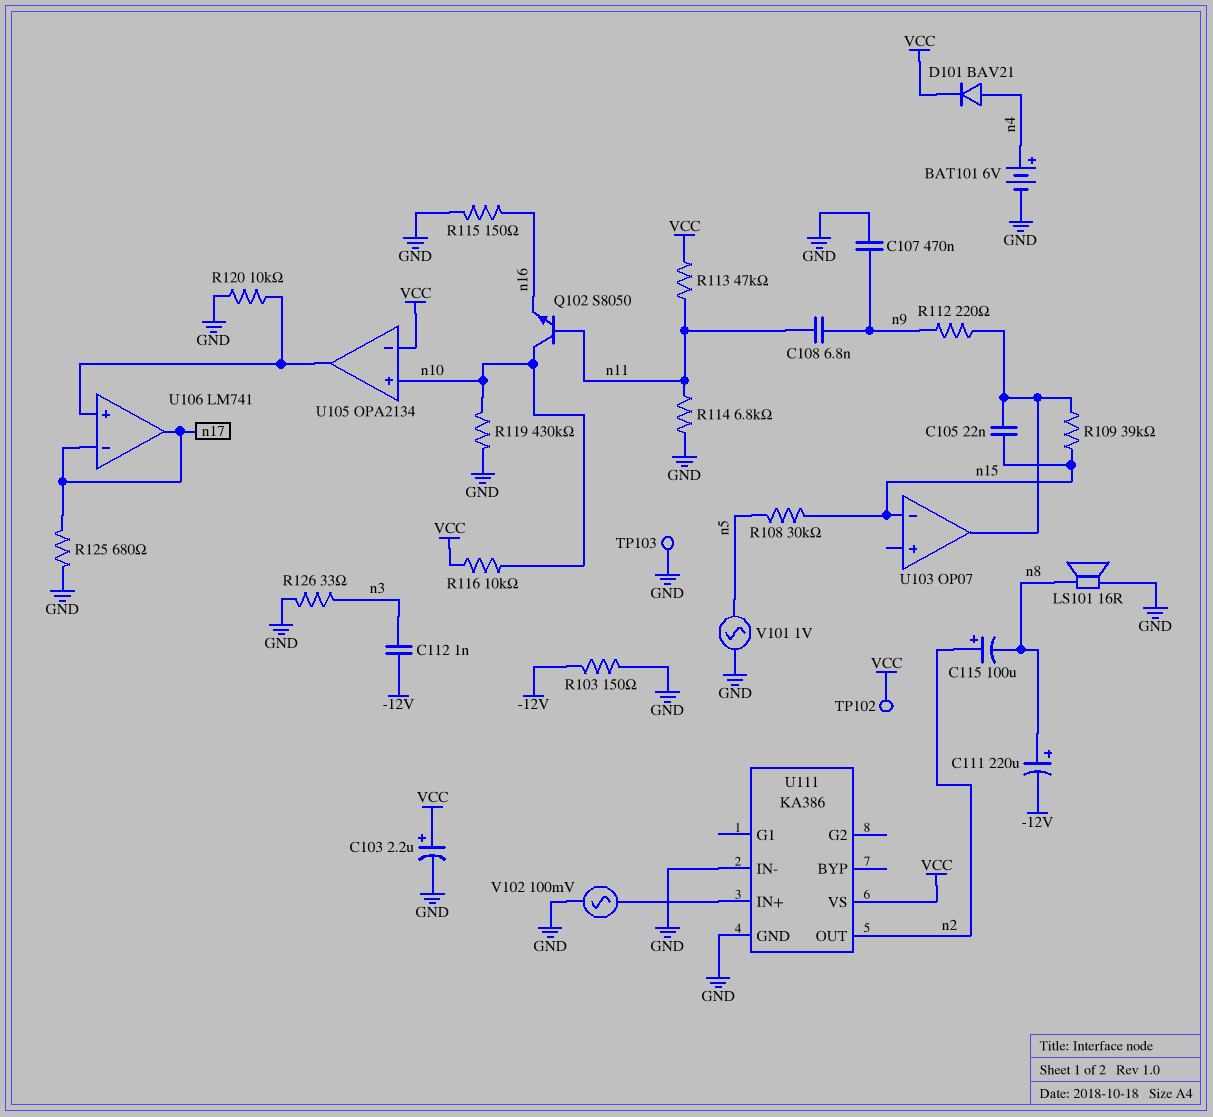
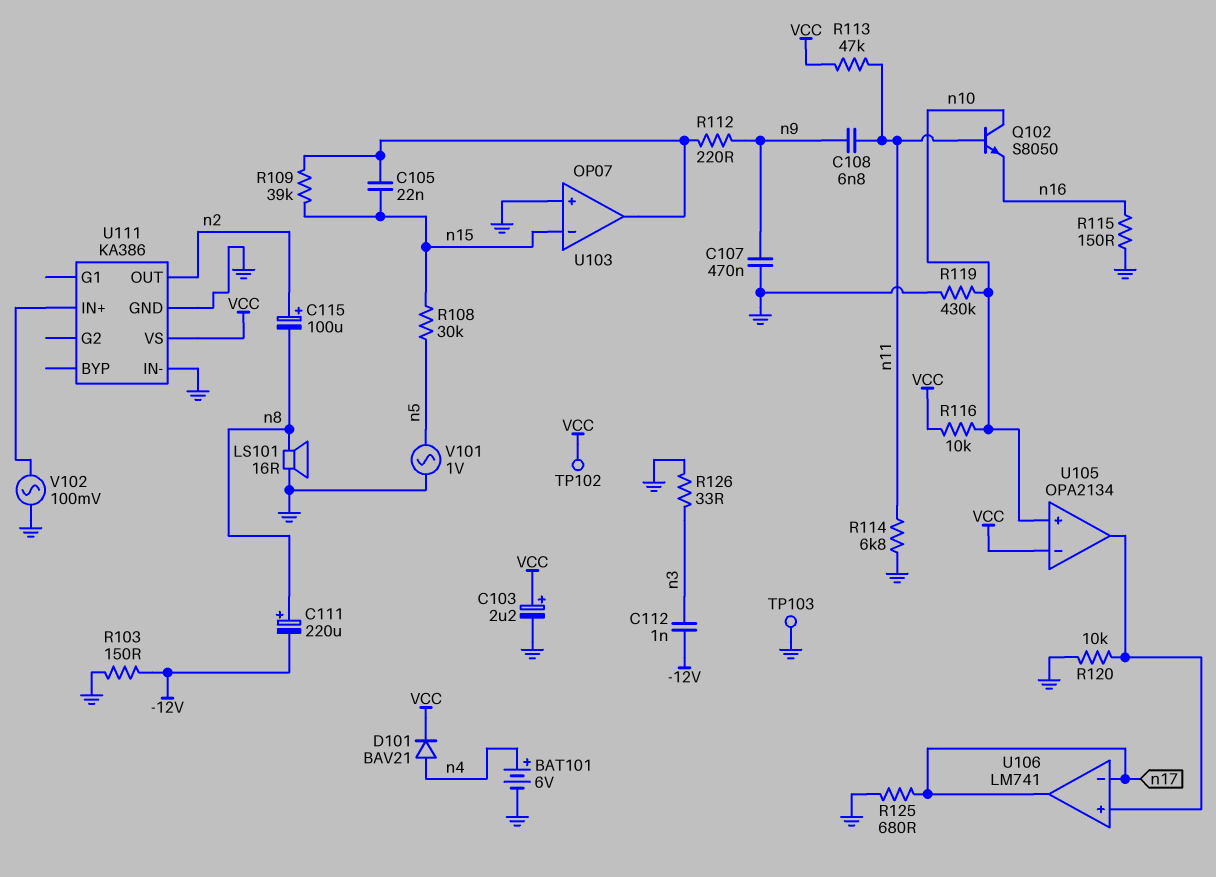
U103 pin in+: none -> GND

